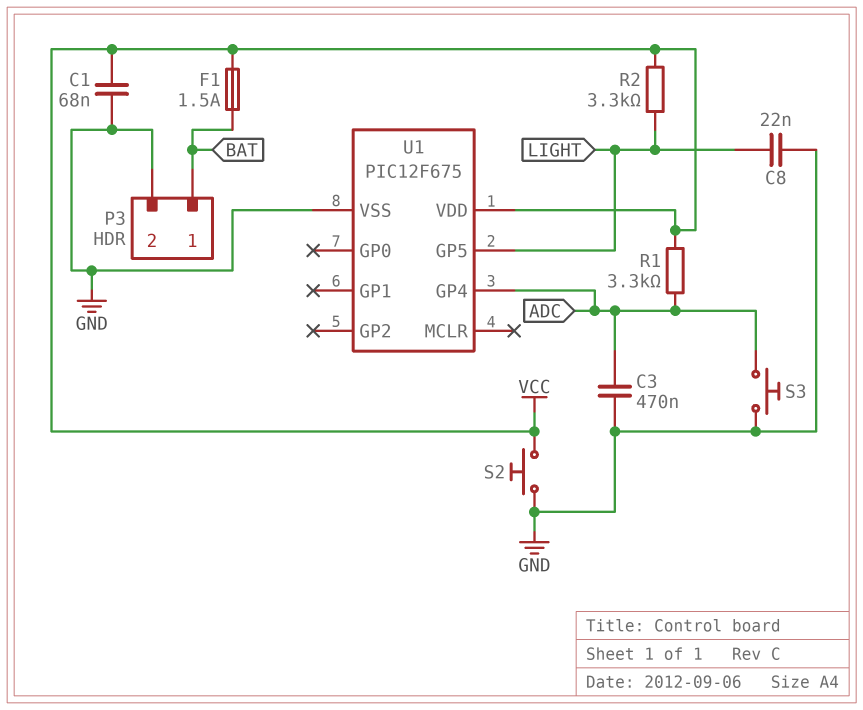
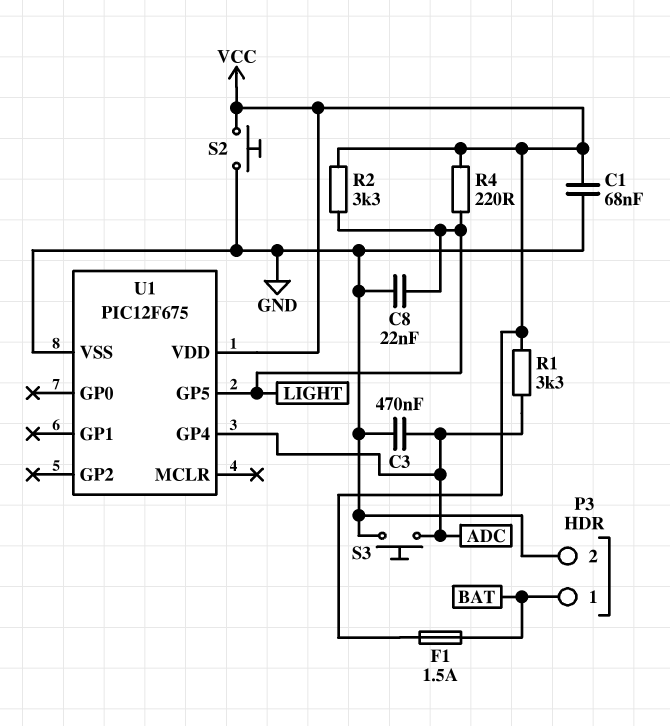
R4: none -> 220 (LIGHT, VCC)

